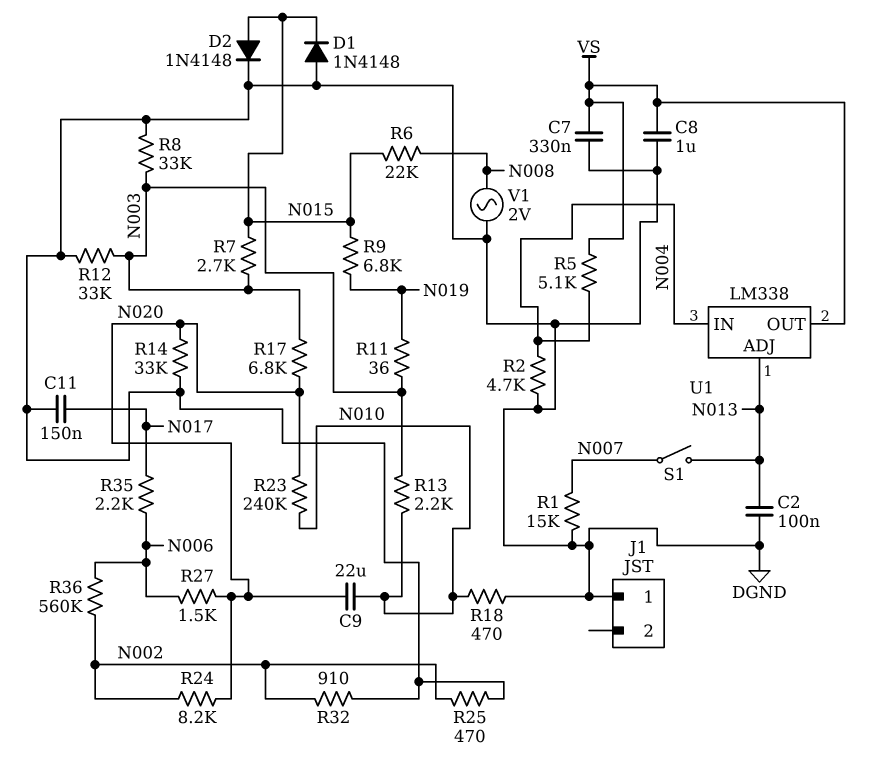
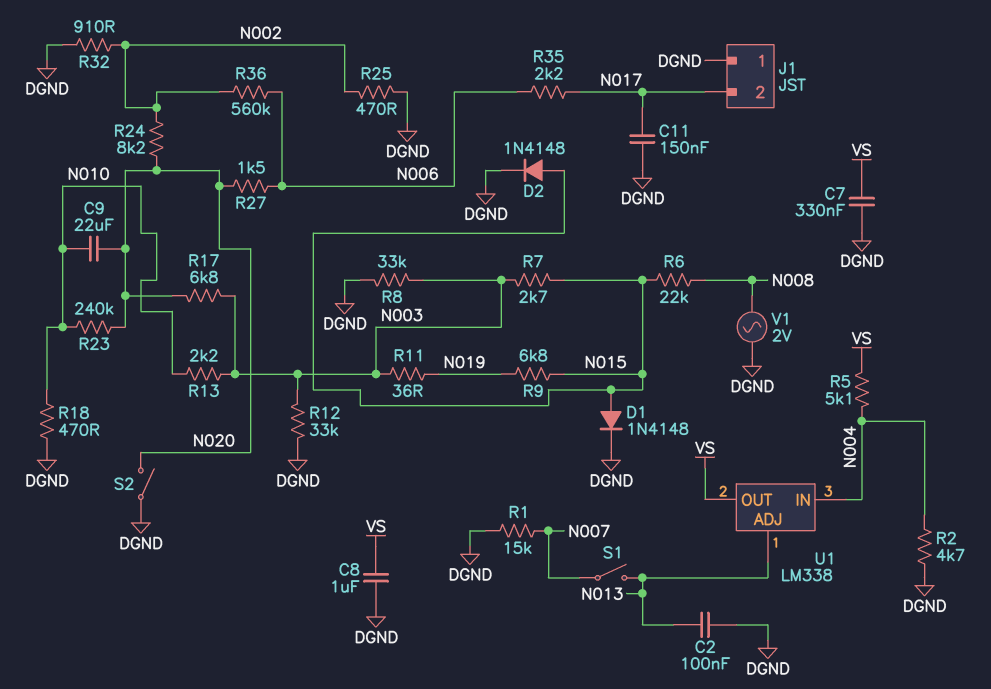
D1: diode 1N4148 (A DGND, K N015) -> diode 1N4148 (A N015, K DGND)
J1 pin 2: none -> N017
R14: 33k (DGND, N020) -> none
S2: none -> switch (DGND, N020)

